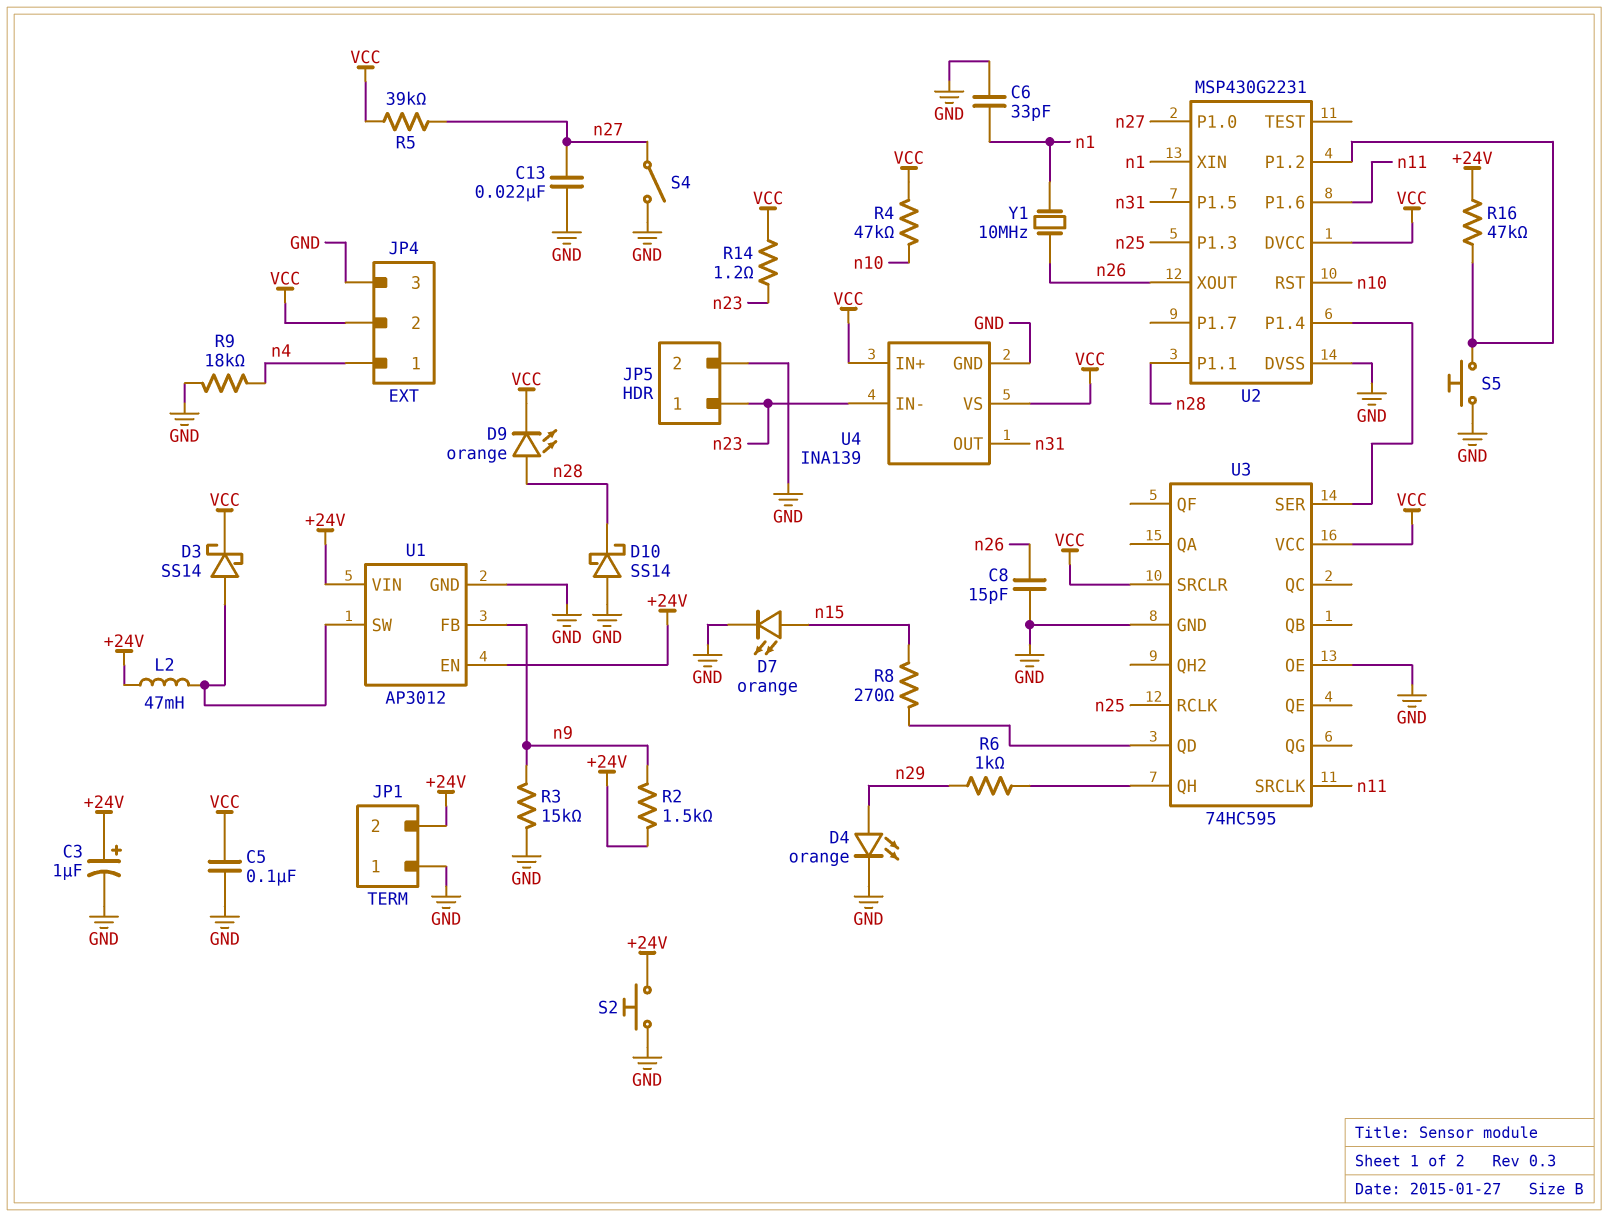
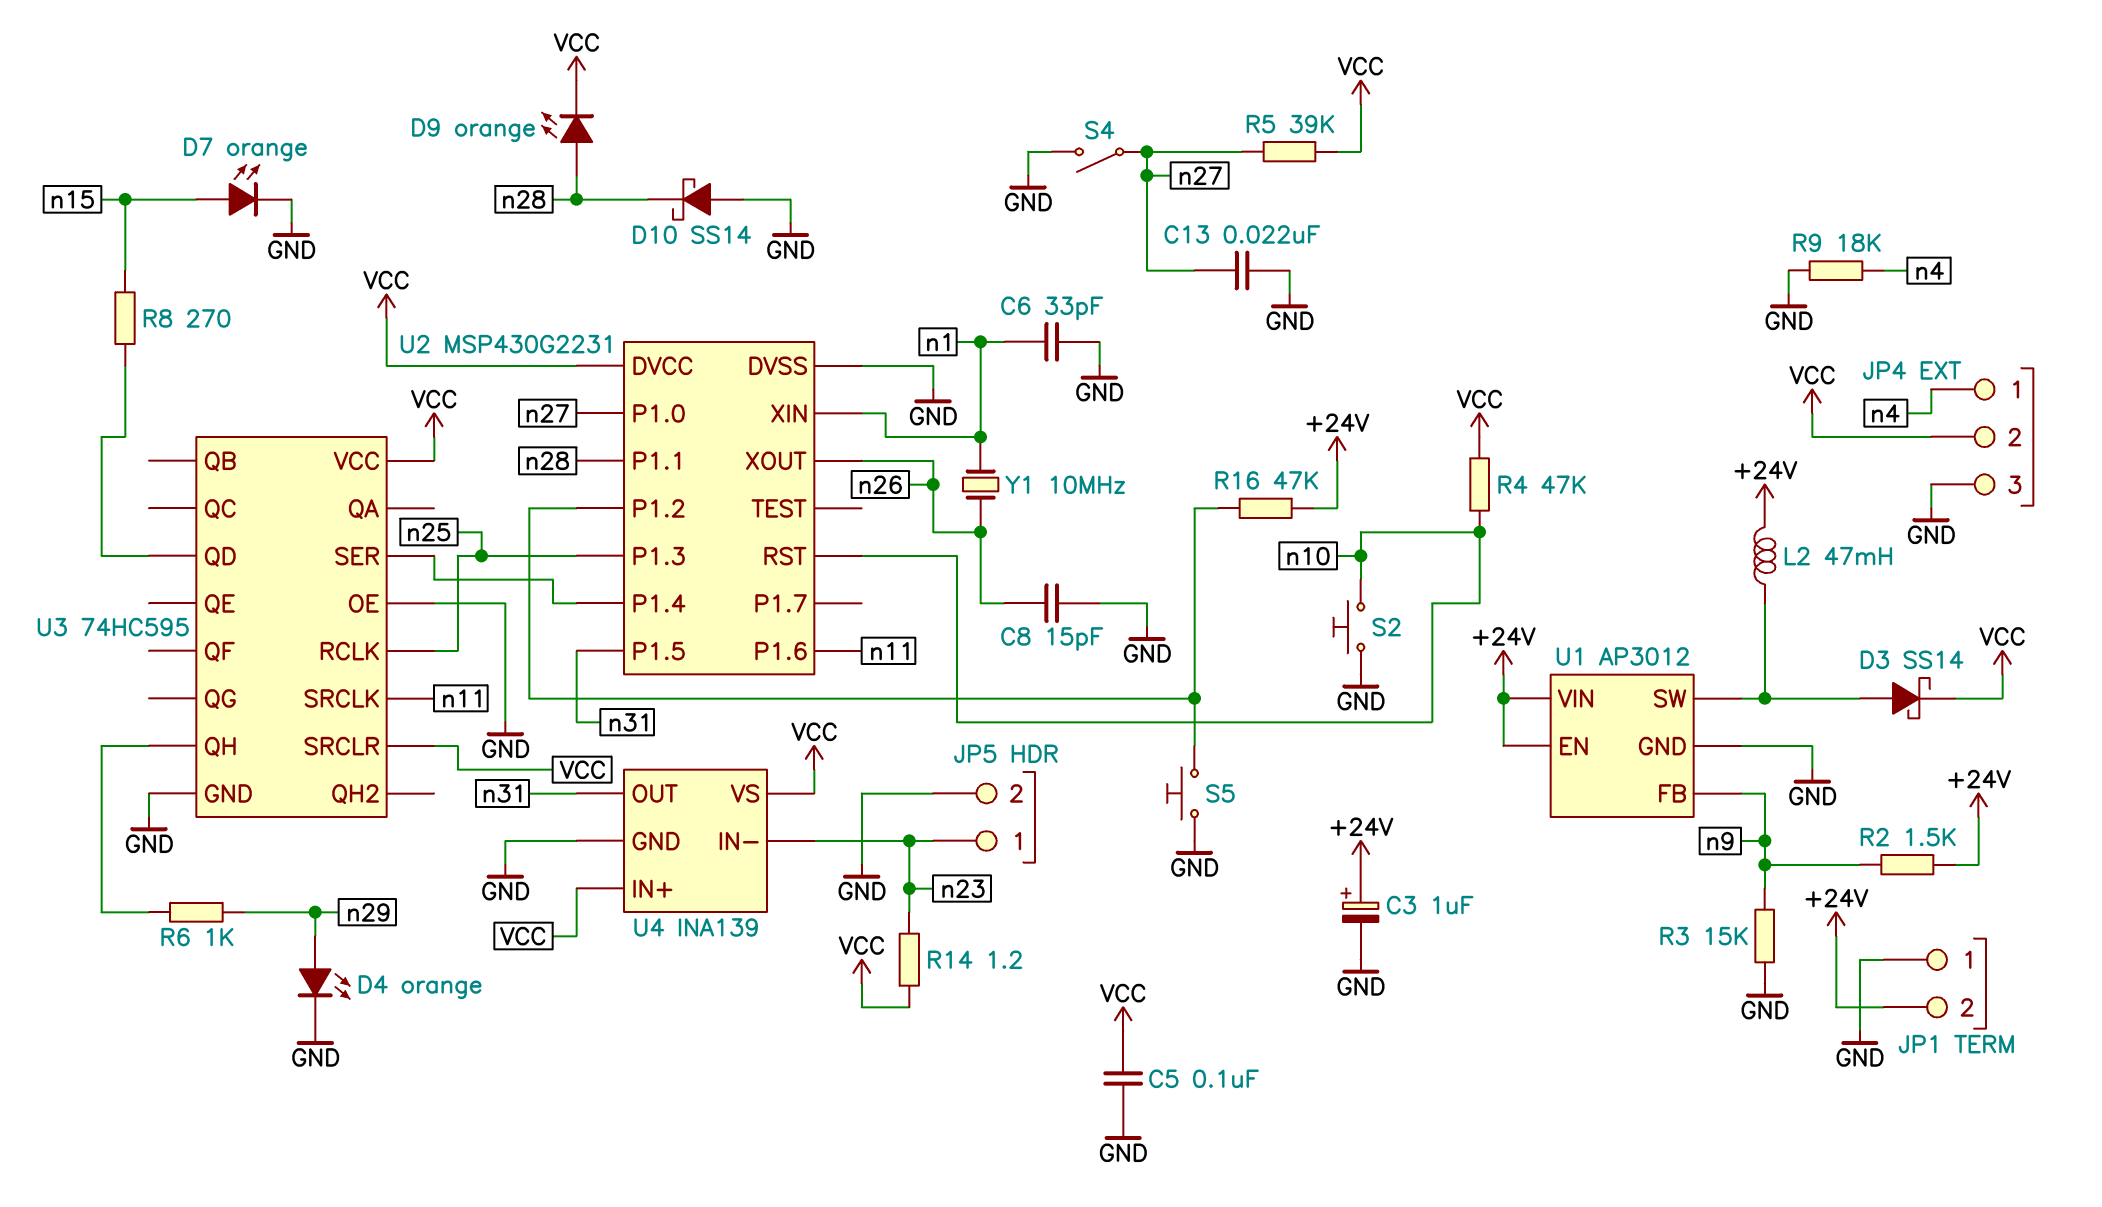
S2: button (+24V, GND) -> button (GND, n10)

